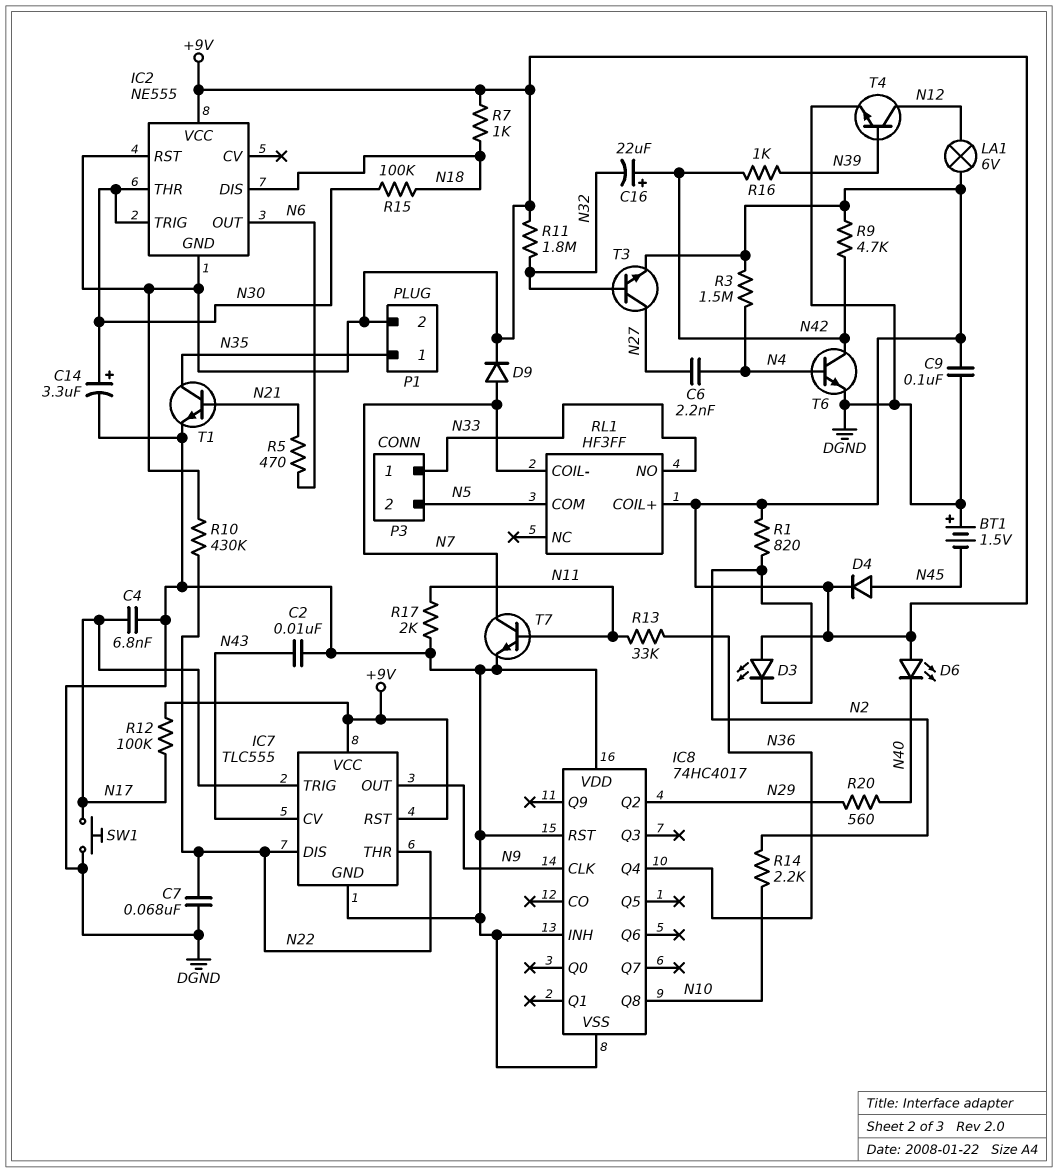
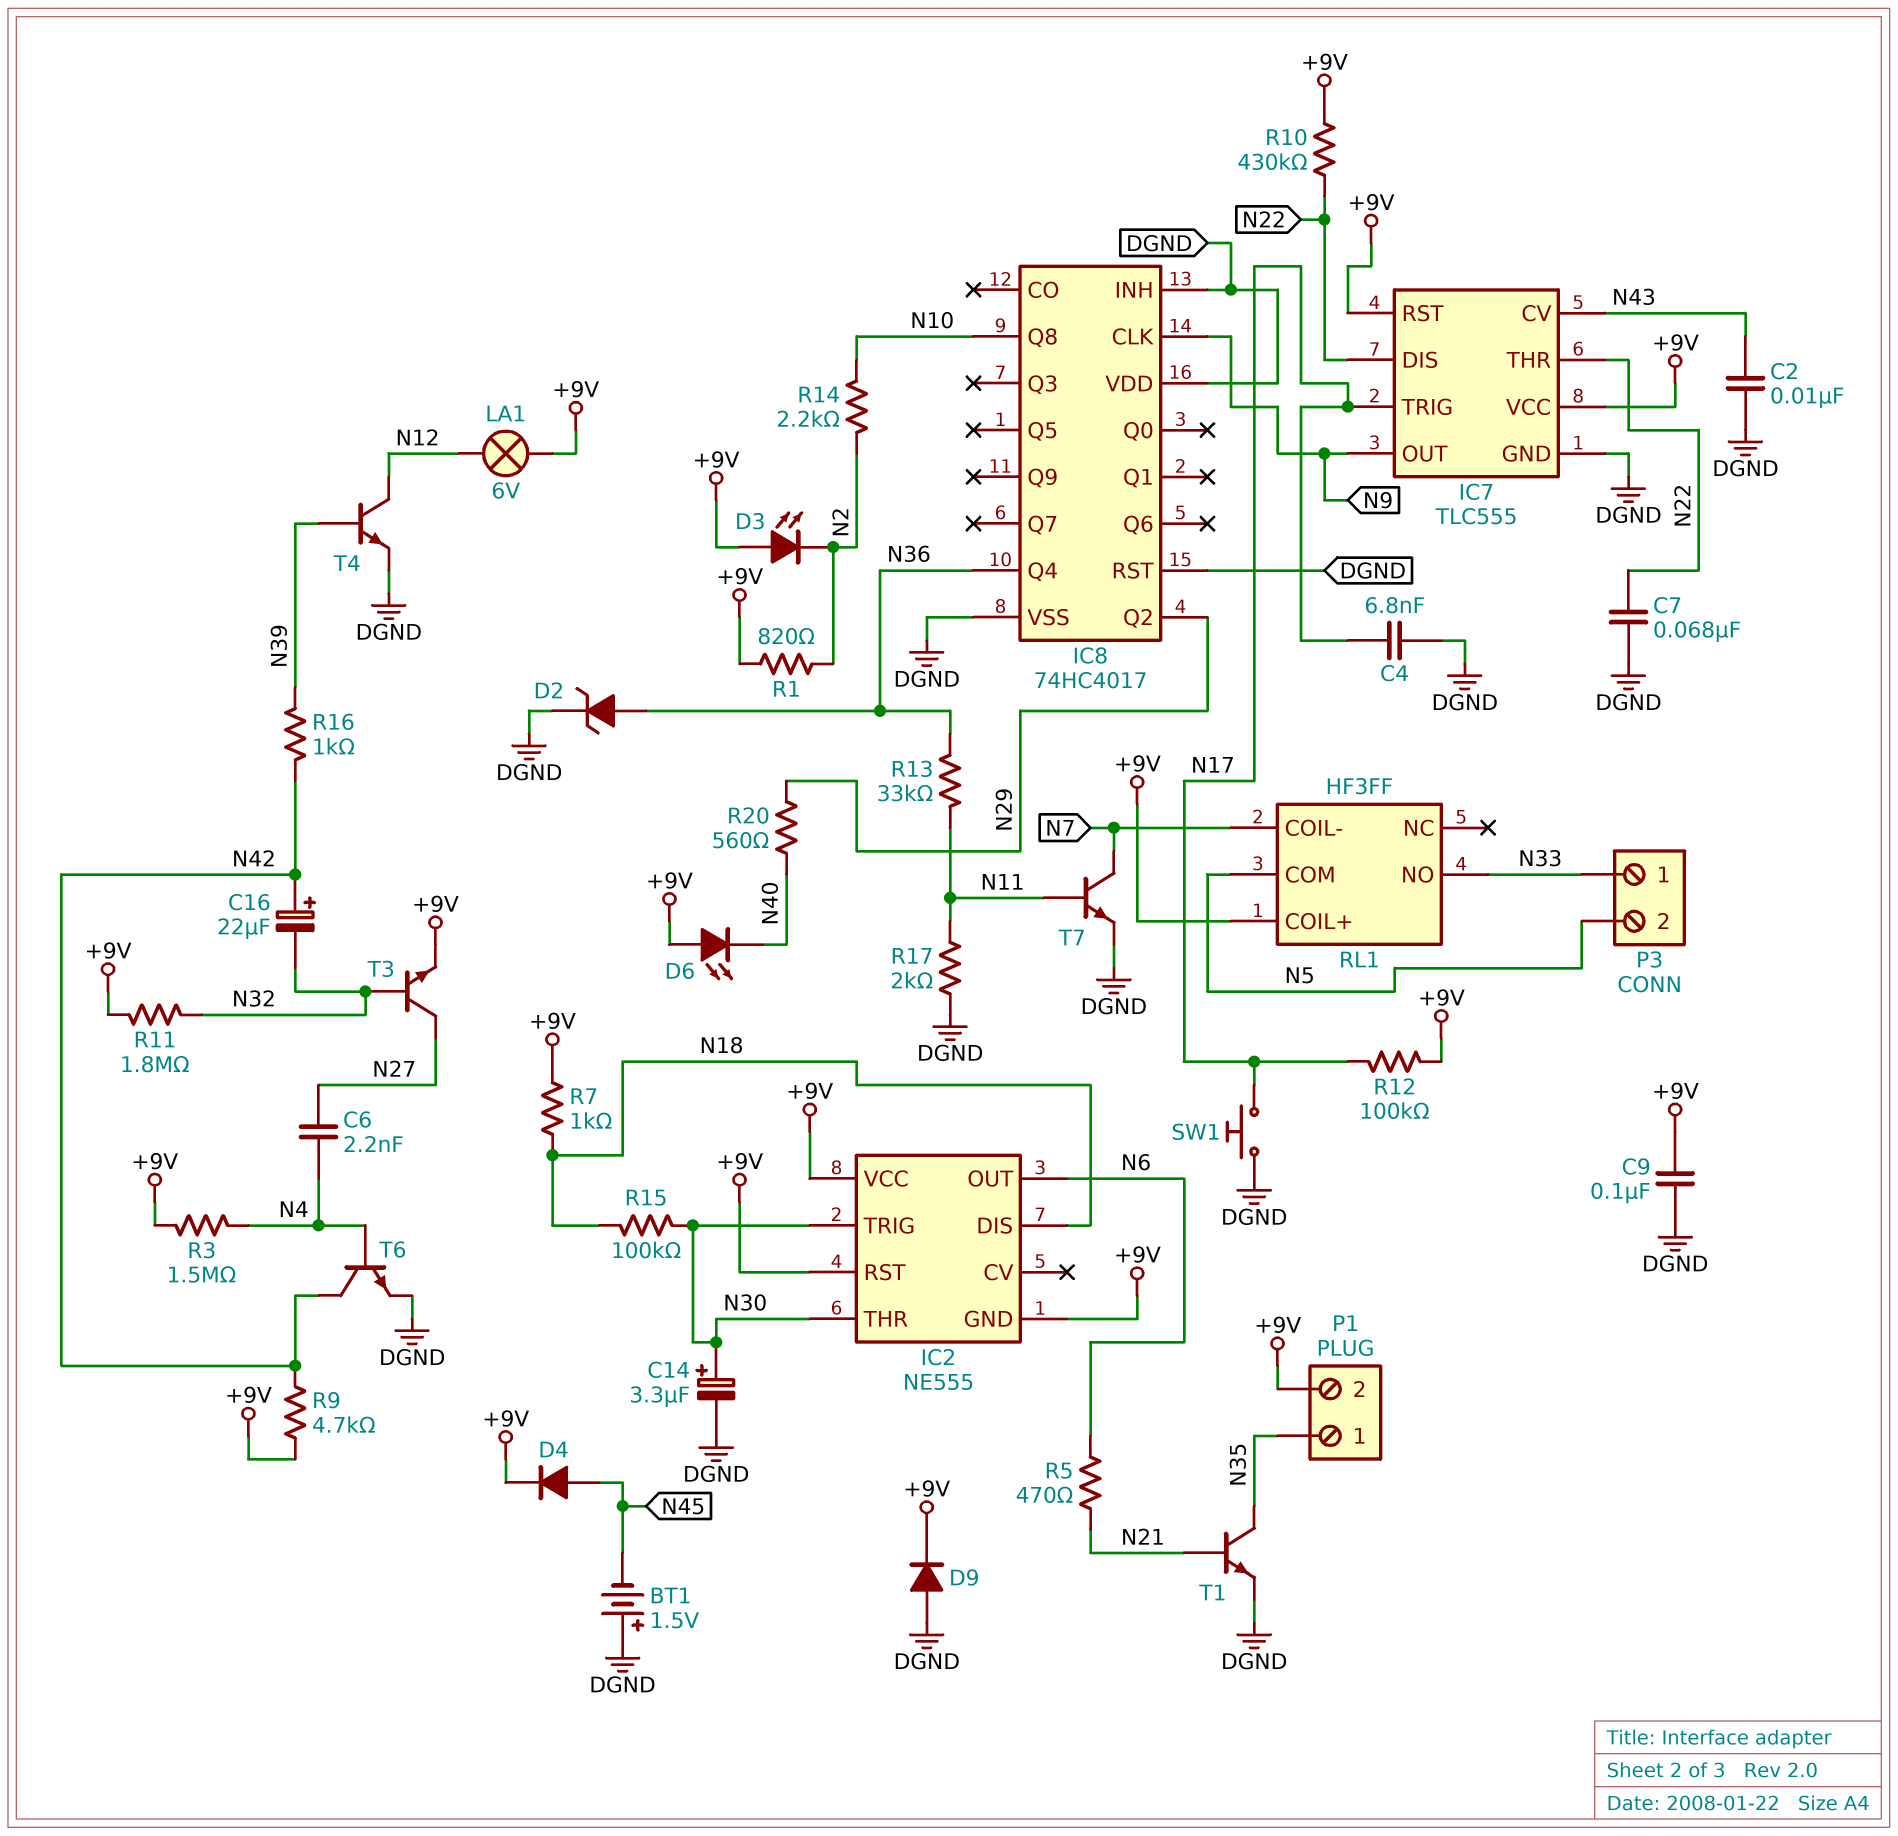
D2: none -> zener (A N36, K DGND)
D9: diode (A N7, K +9V) -> diode (A DGND, K +9V)

